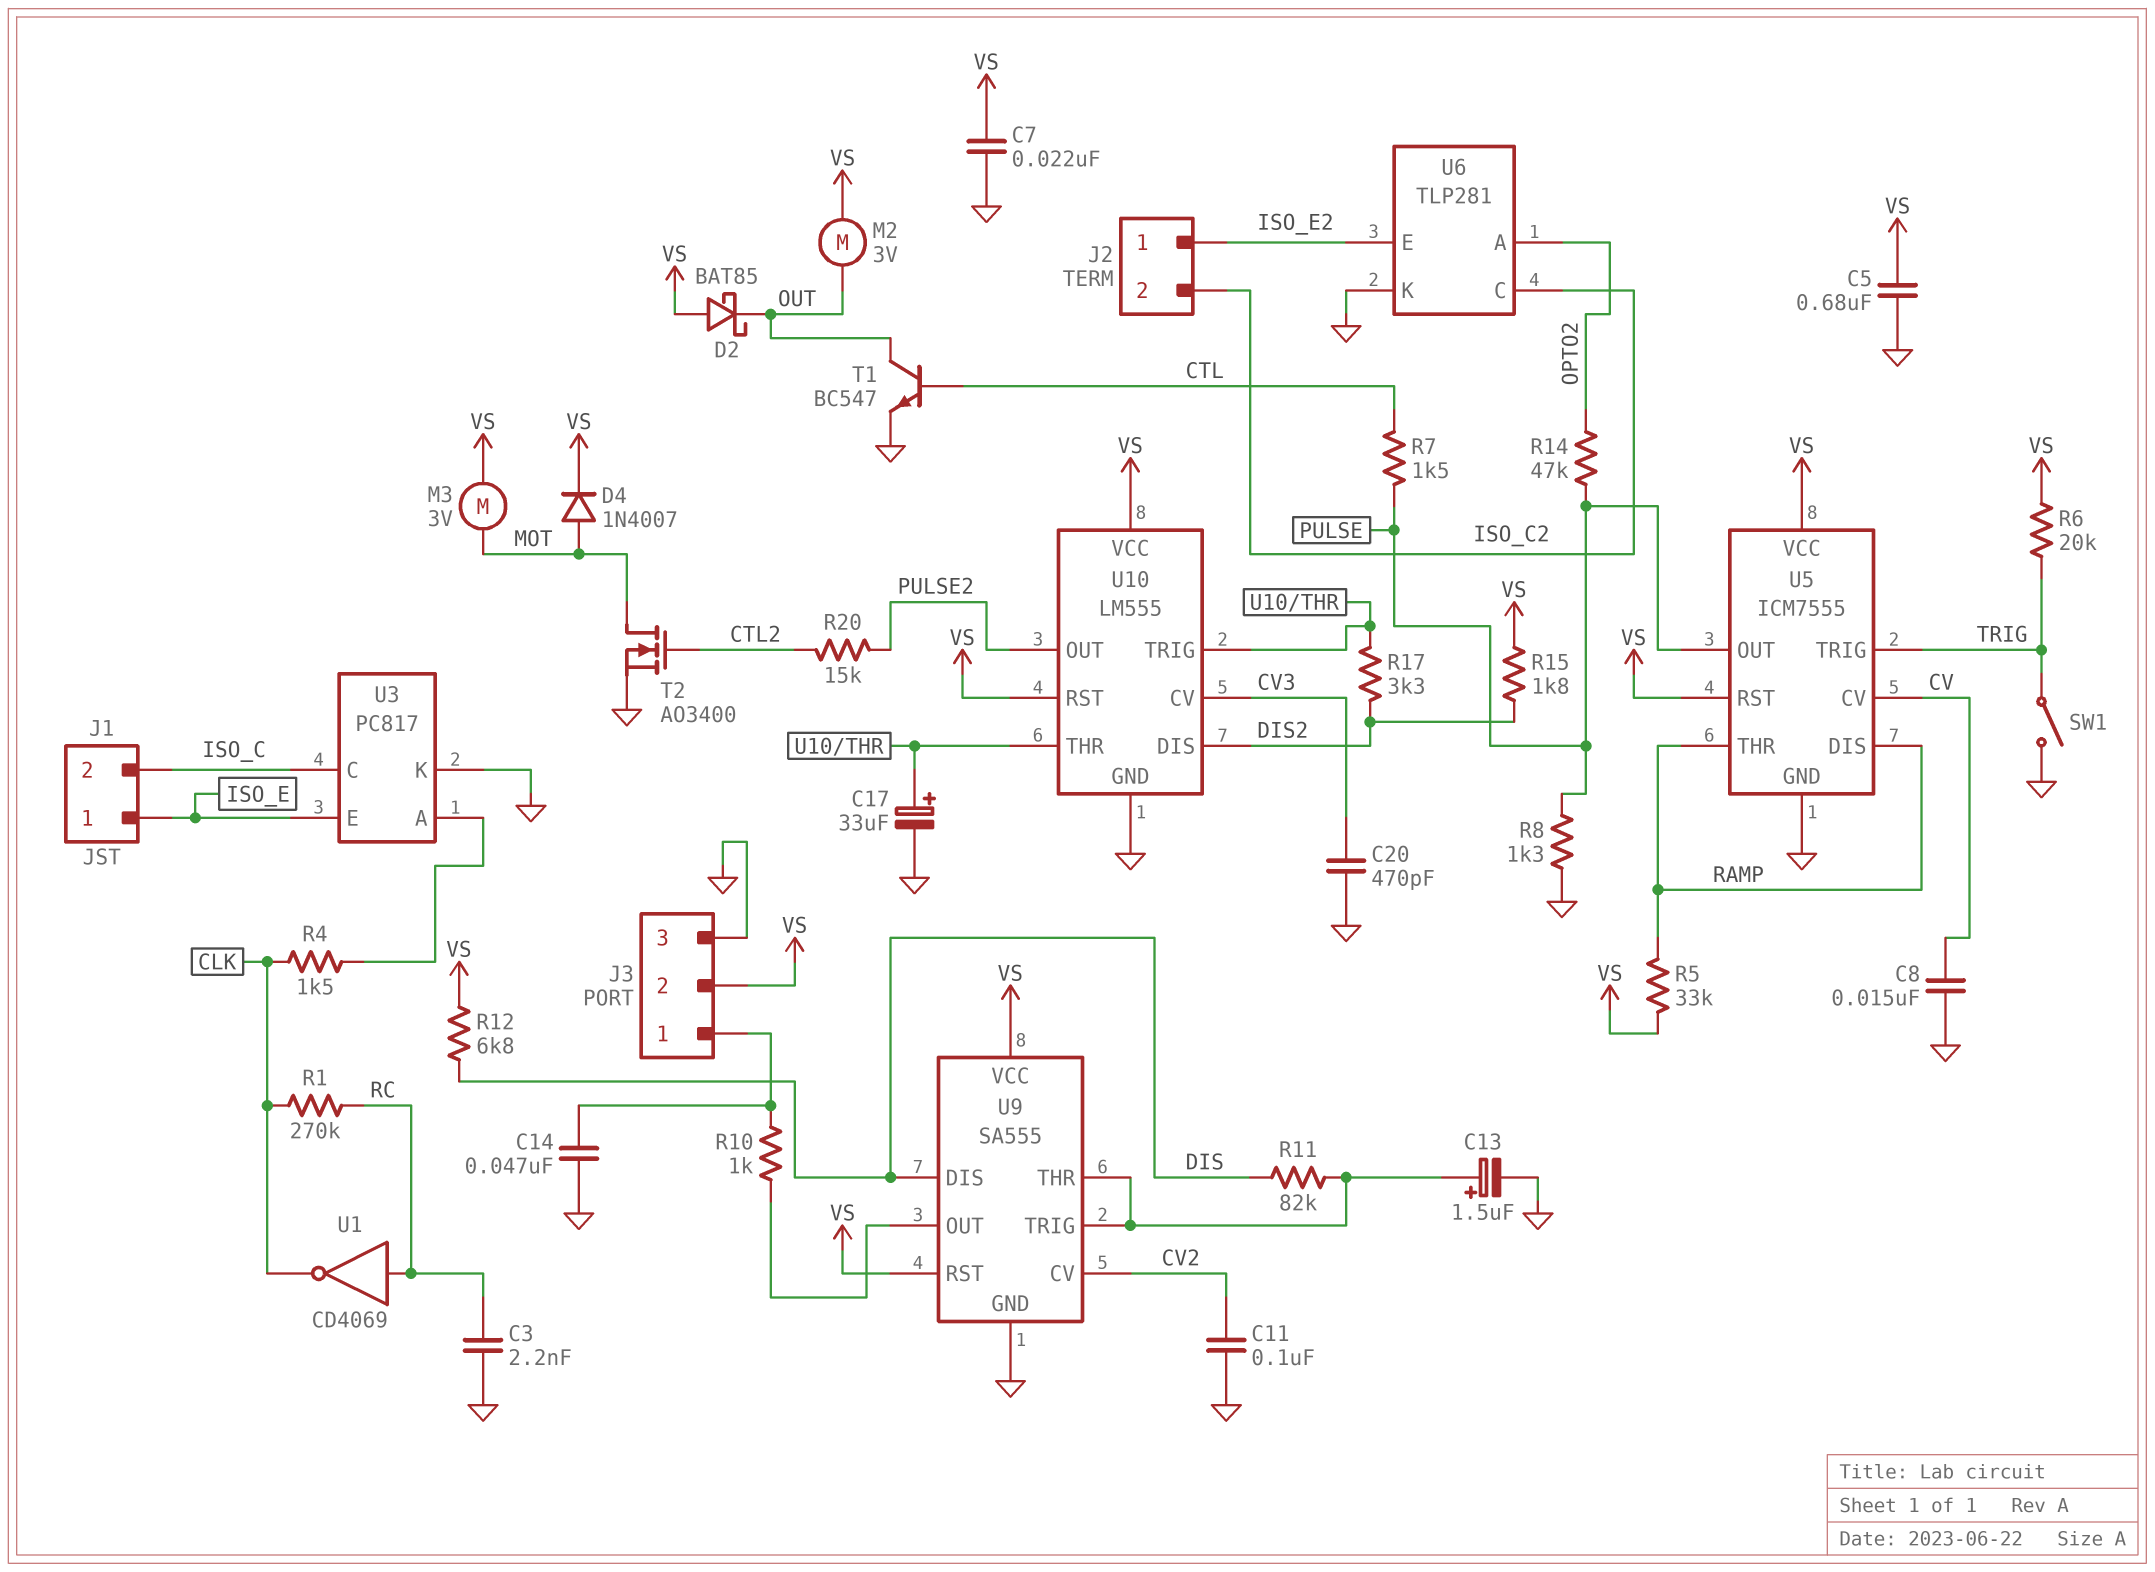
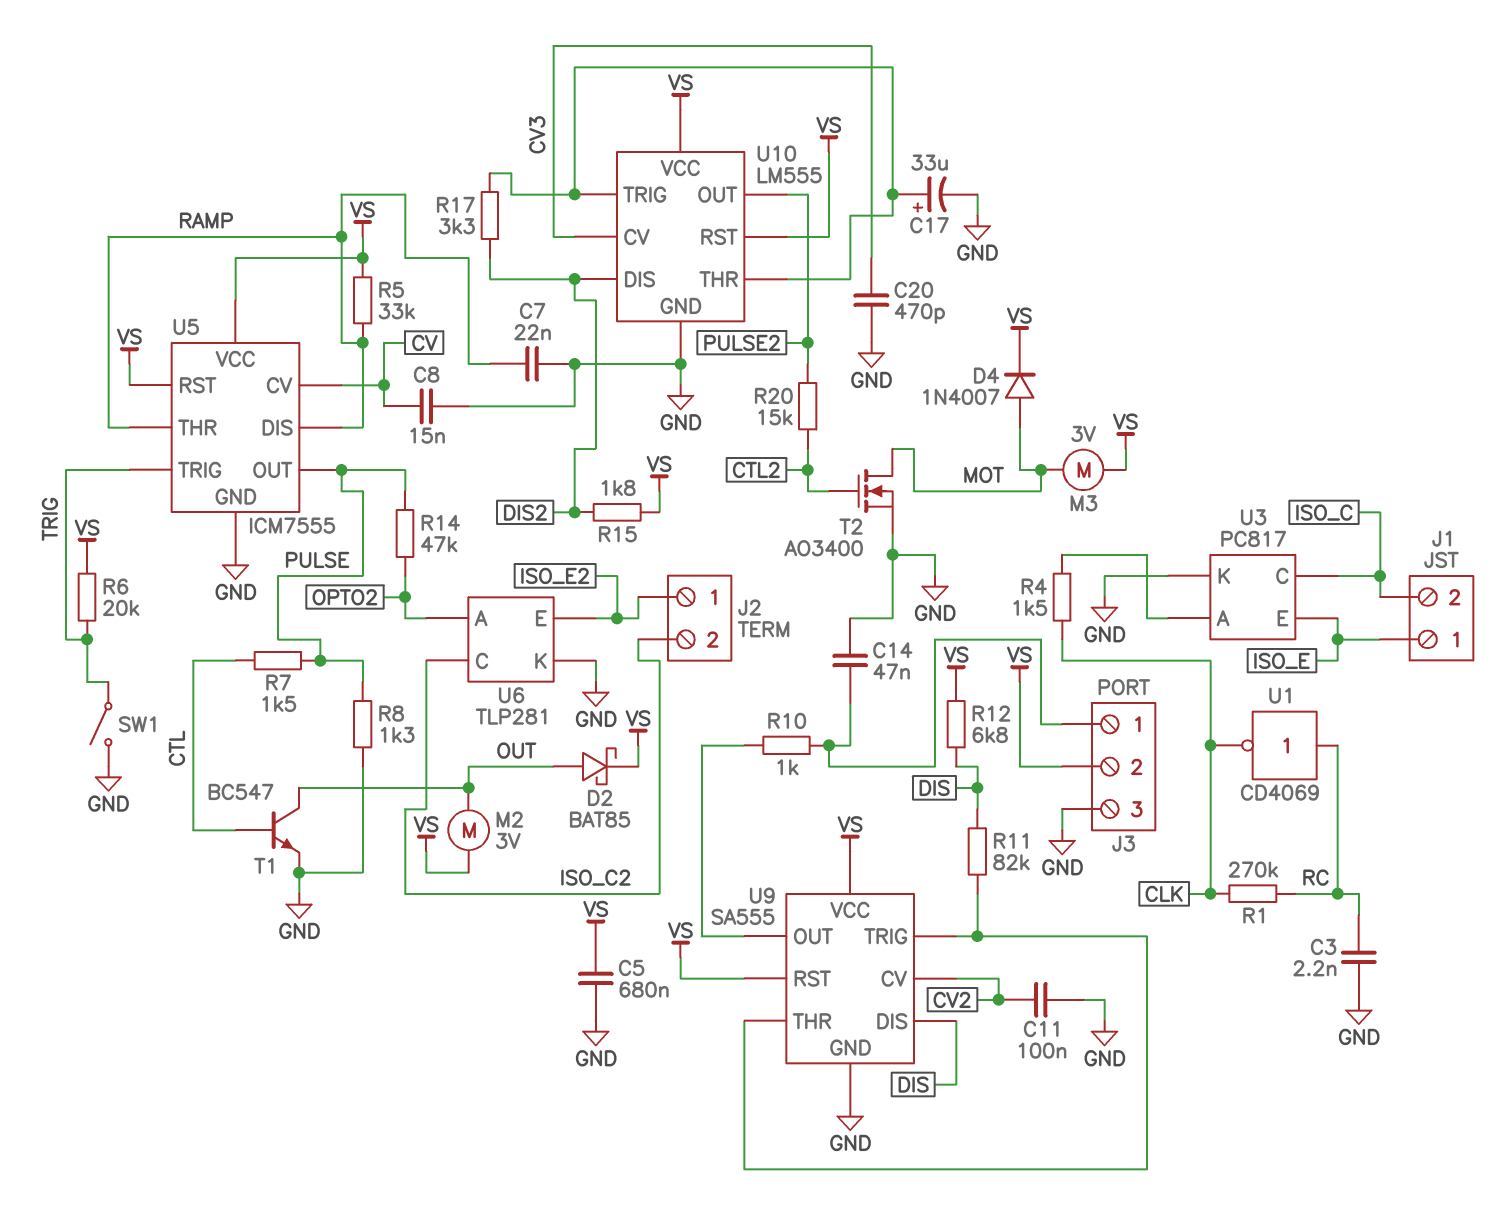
C7: 22nF (GND, VS) -> 22nF (GND, RAMP)
C13: 1.5uF (plus U9/THR, minus GND) -> none
D2: schottky BAT85 (A VS, K OUT) -> schottky BAT85 (A OUT, K VS)

